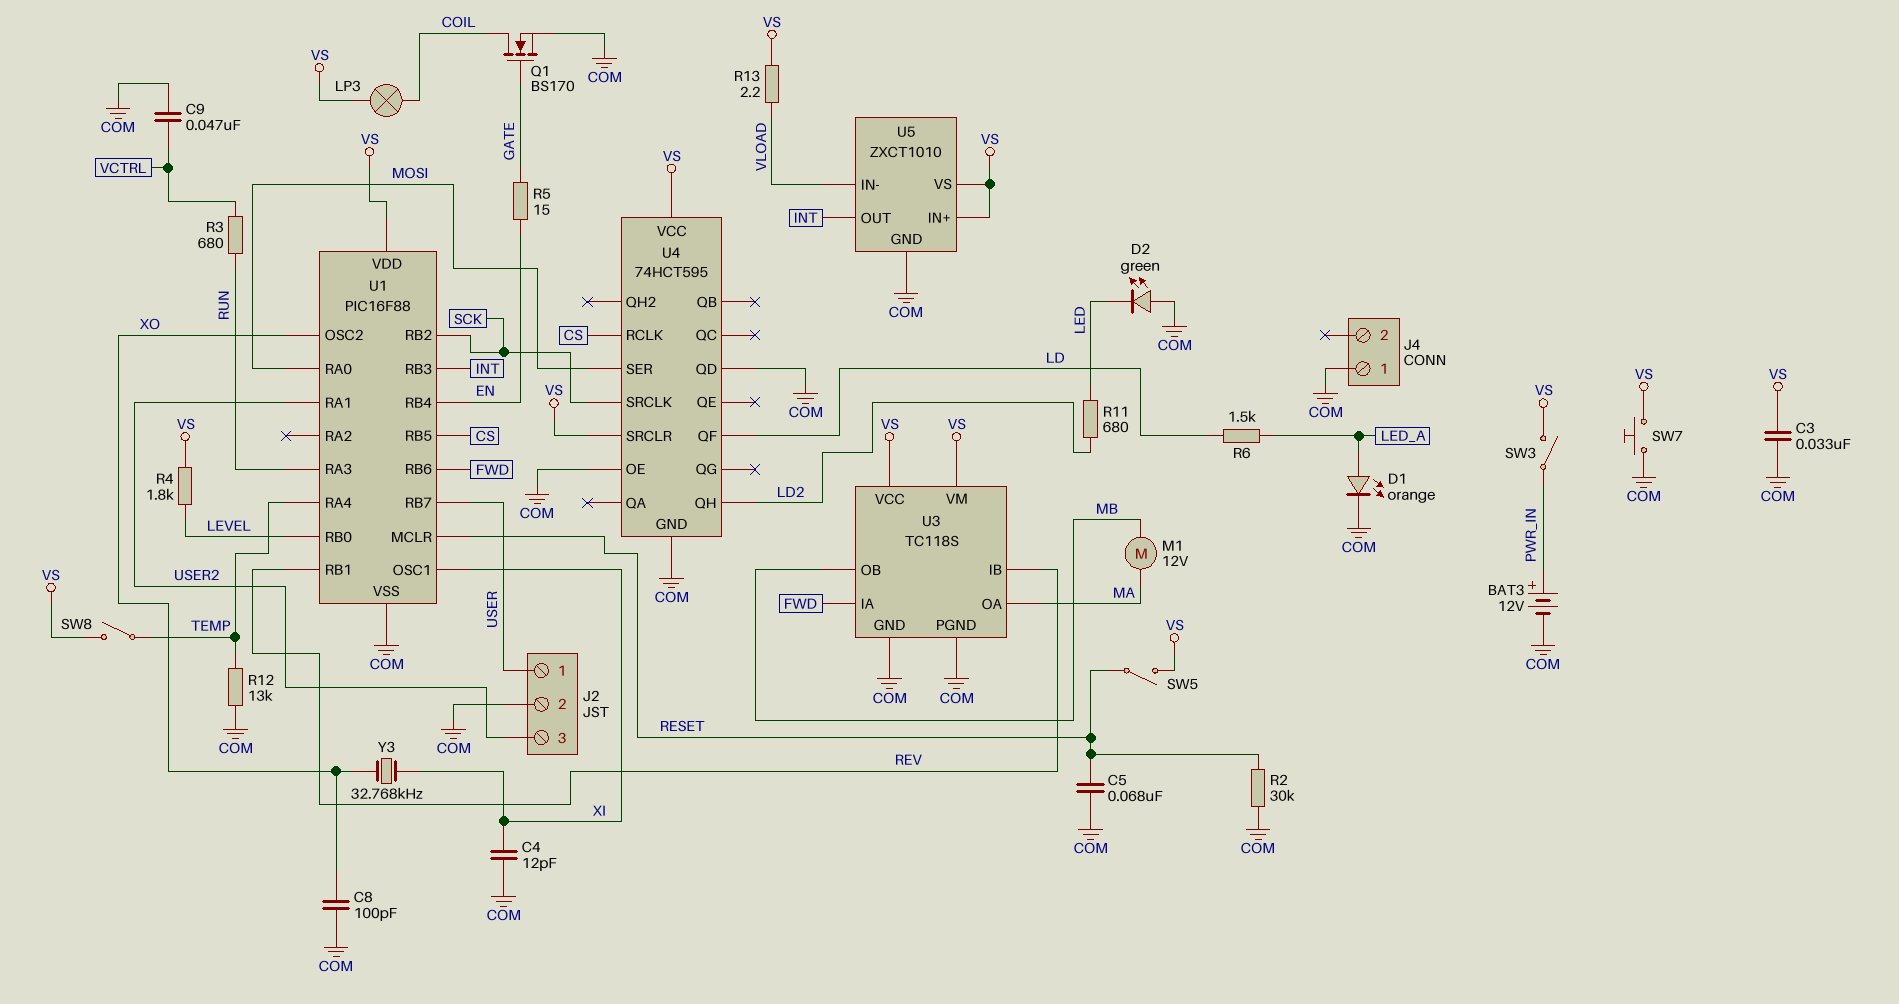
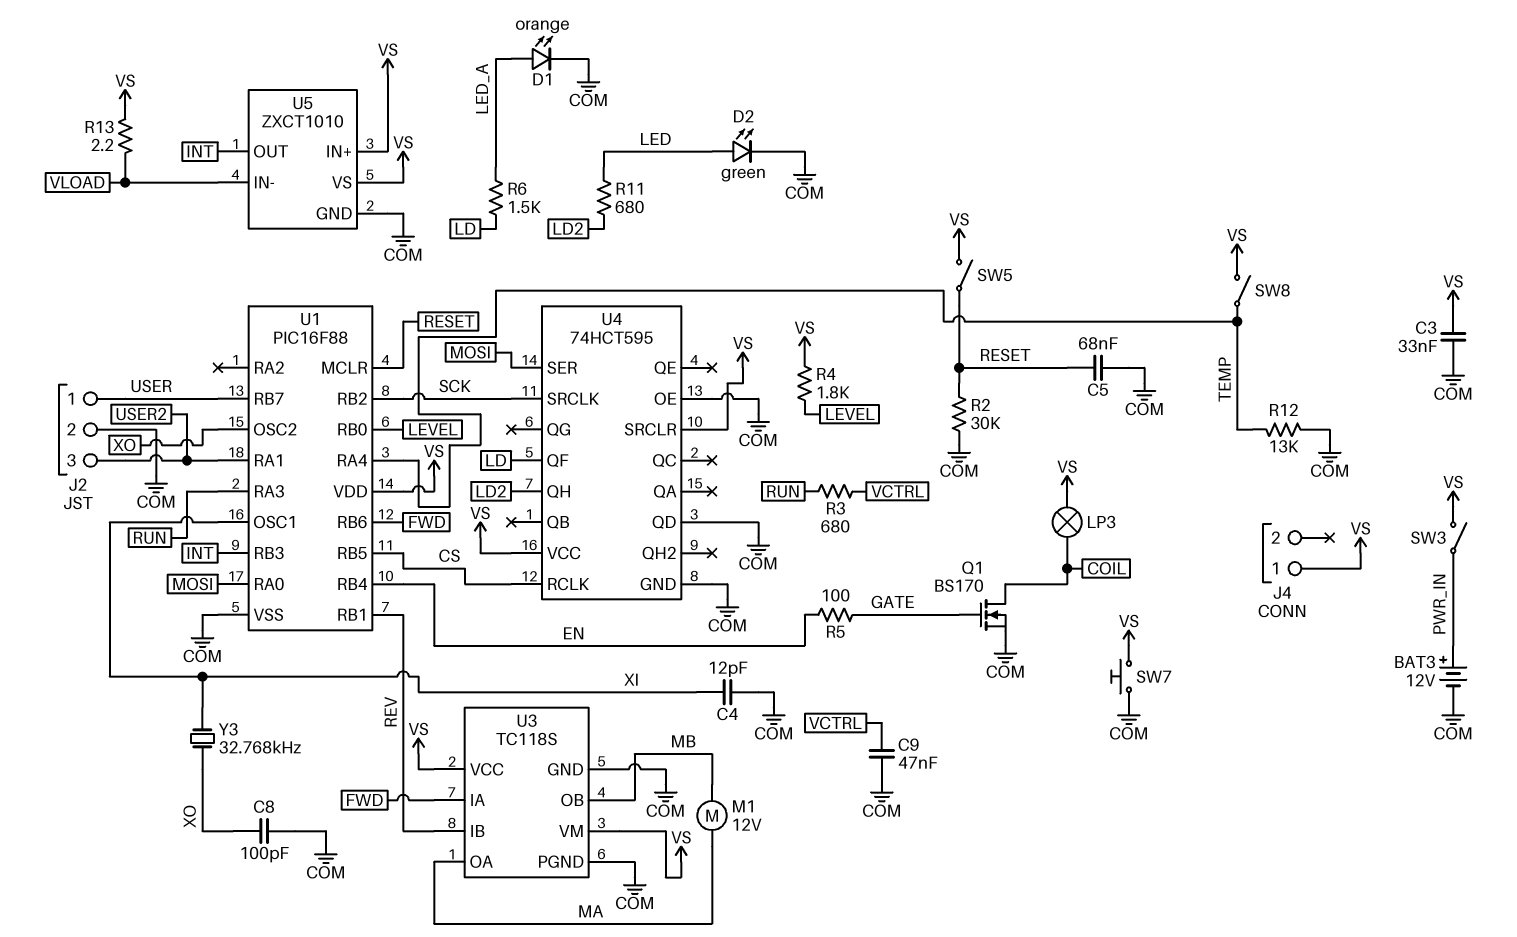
D2: LED green (A COM, K LED) -> LED green (A LED, K COM)
J4 pin 1: COM -> VS
R5: 15 (EN, GATE) -> 100 (EN, GATE)

